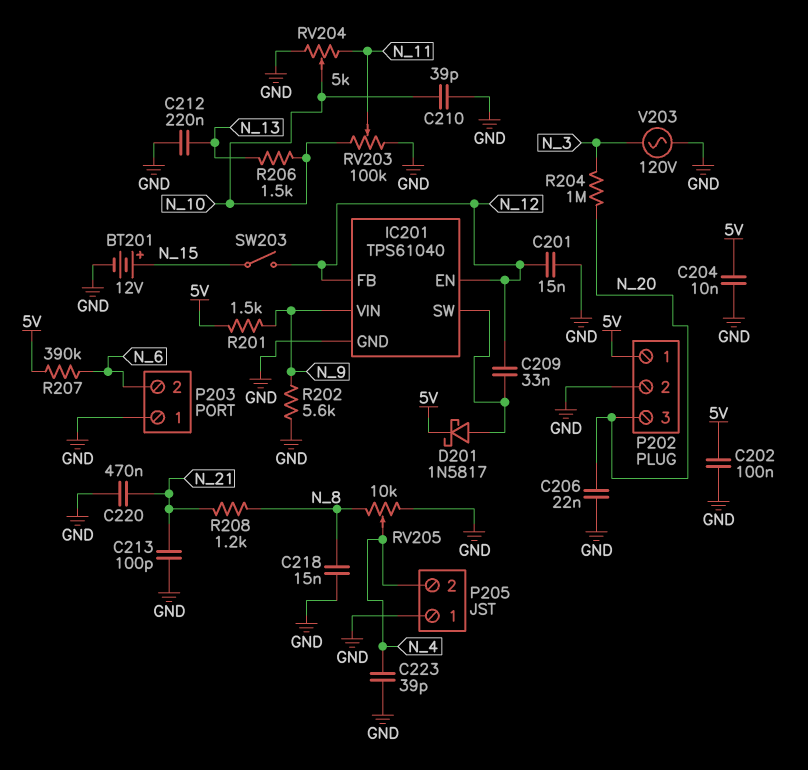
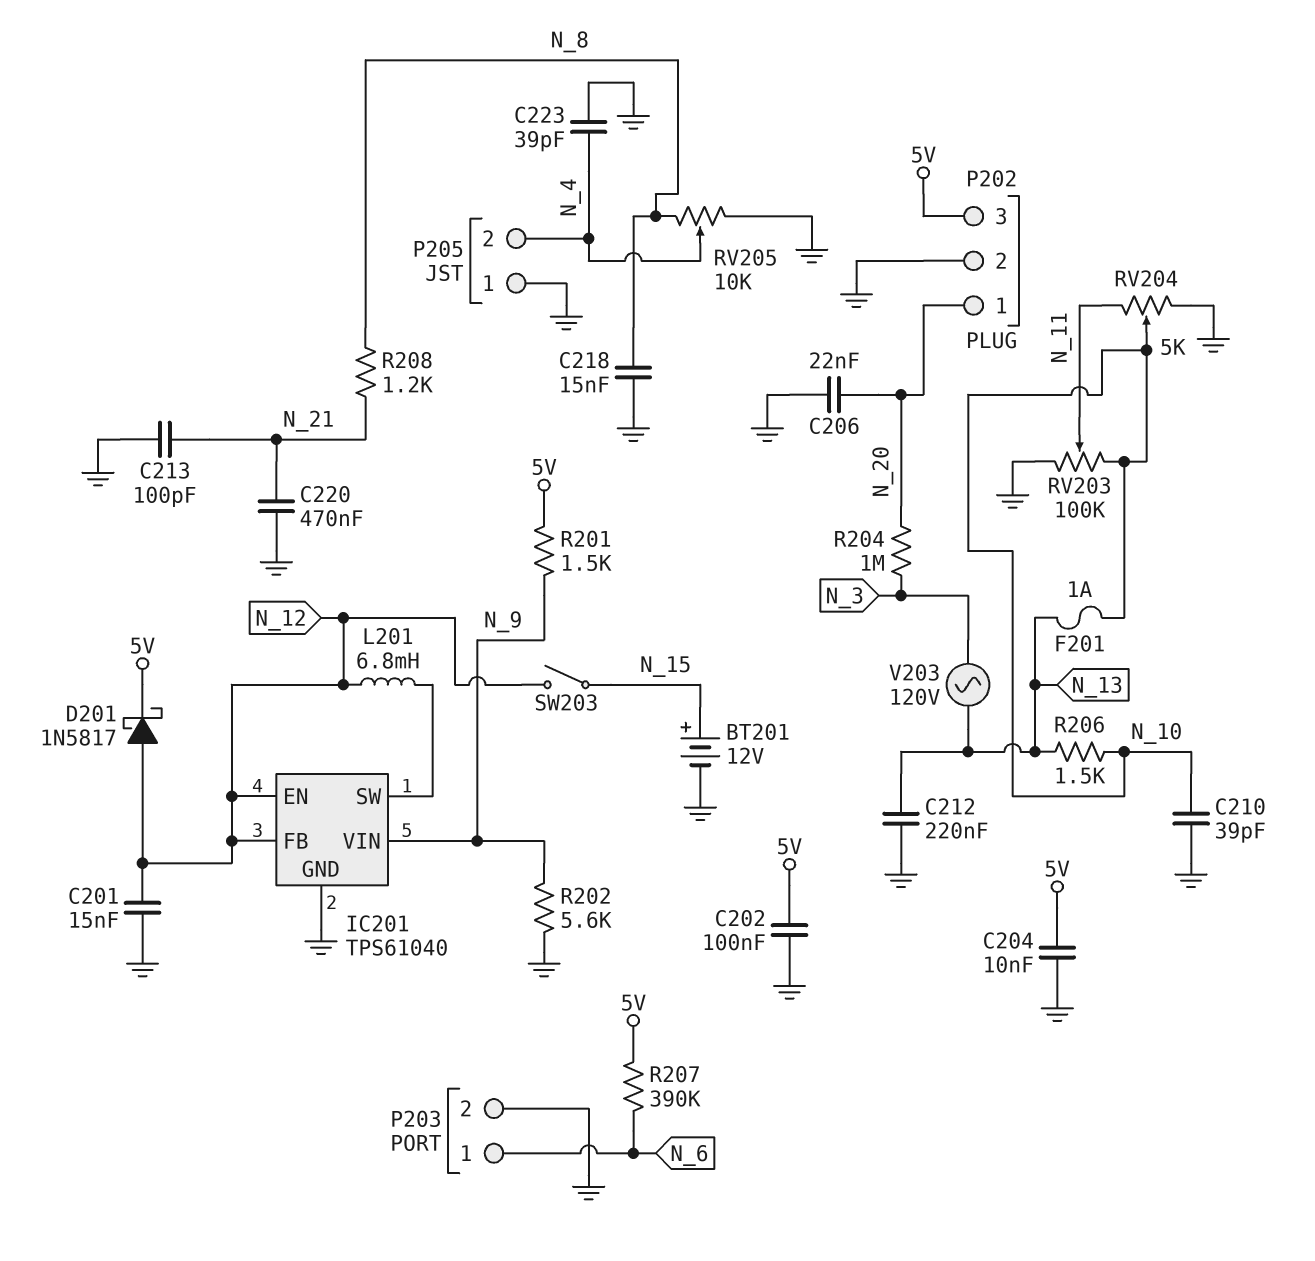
C209: 33nF (IC201/SW, N_12) -> none
D201: schottky 1N5817 (A IC201/SW, K 5V) -> schottky 1N5817 (A N_12, K 5V)
F201: none -> 1A (N_10, N_13)
L201: none -> 6.8mH (IC201/SW, N_12)
P202 pin 1: 5V -> N_20
P202 pin 3: N_20 -> 5V
P203 pin 1: GND -> N_6
P203 pin 2: N_6 -> GND
V203: AC 120V (GND, N_3) -> AC 120V (N_3, N_13)

